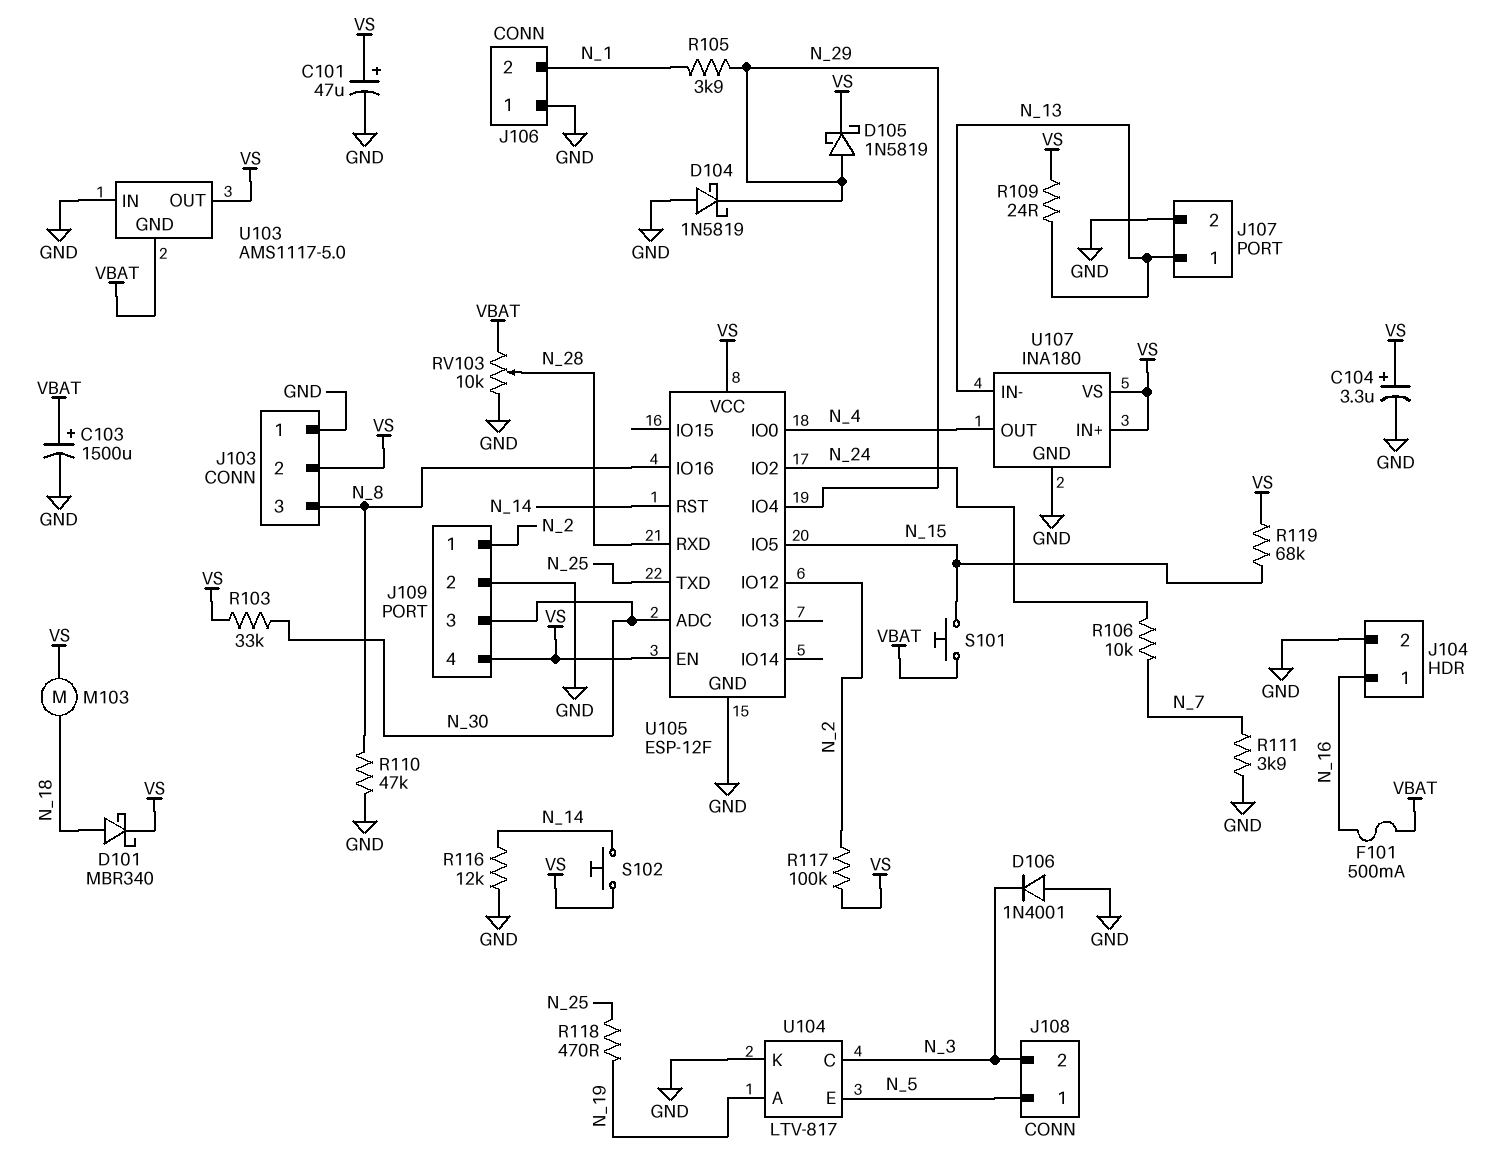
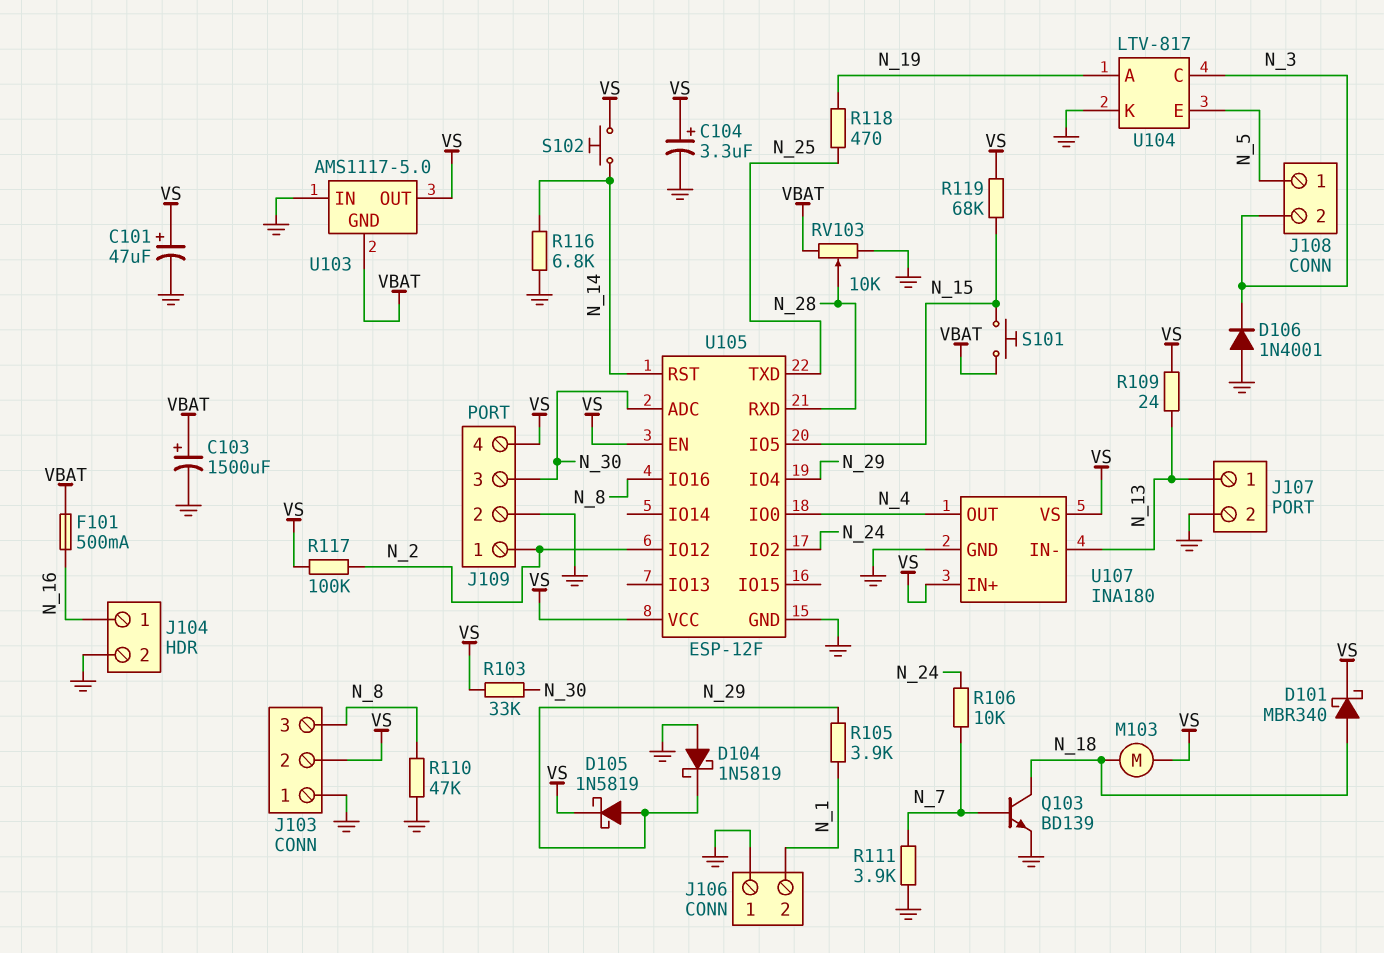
Q103: none -> NPN BD139 (B N_7, C N_18, E GND)
R116: 12k (GND, N_14) -> 6.8k (GND, N_14)

